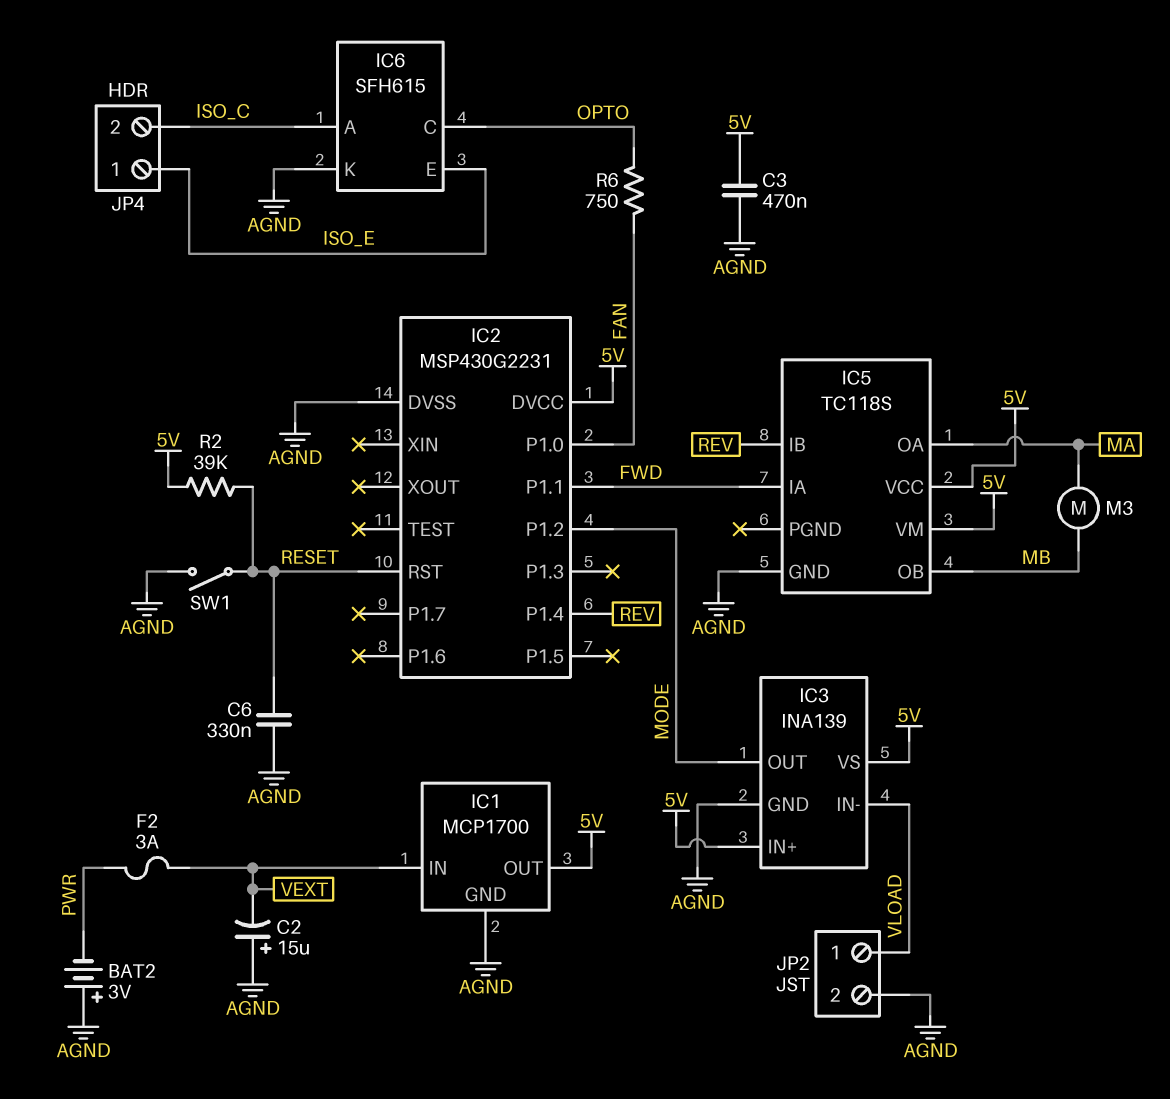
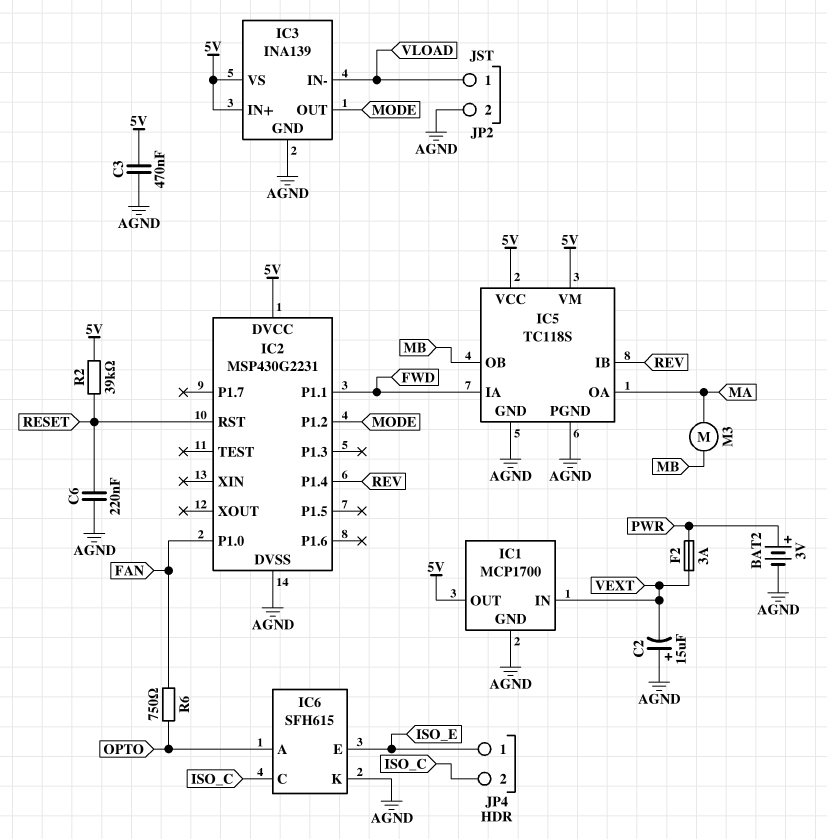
BAT2: 3V (plus AGND, minus PWR) -> 3V (plus PWR, minus AGND)
C6: 330nF (AGND, RESET) -> 220nF (AGND, RESET)
IC5 pin PGND: none -> AGND
IC6 pin A: ISO_C -> OPTO
IC6 pin C: OPTO -> ISO_C
SW1: switch (AGND, RESET) -> none

